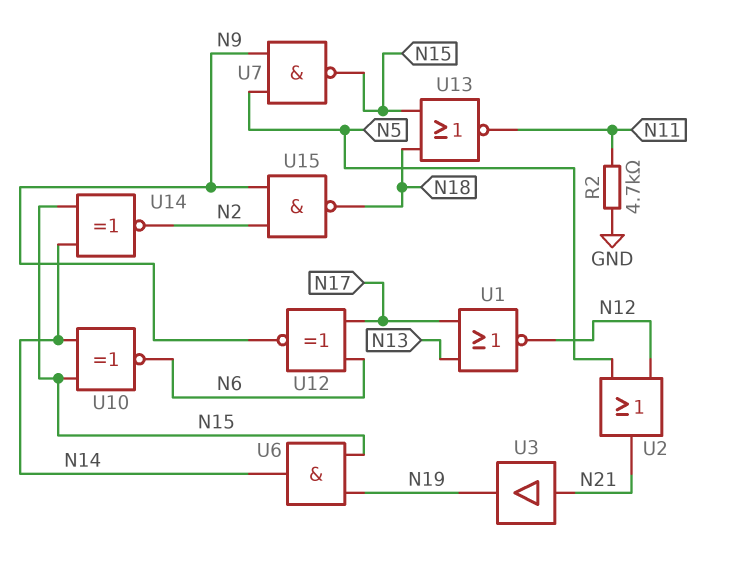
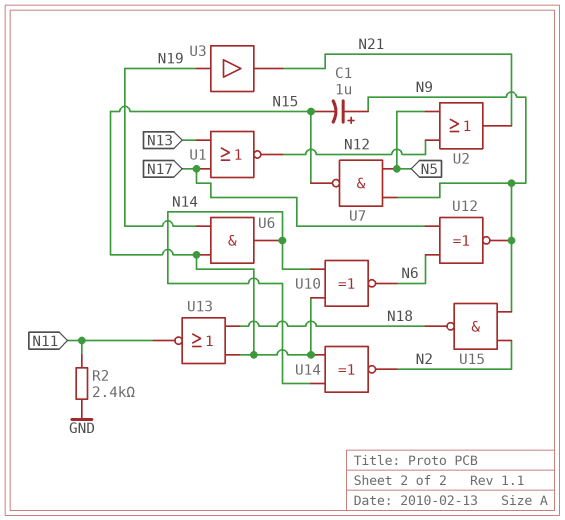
C1: none -> 1uF (plus N9, minus N15)
R2: 4.7k (GND, N11) -> 2.4k (GND, N11)
U3: buffer (in N21, out N19) -> buffer (in N19, out N21)

